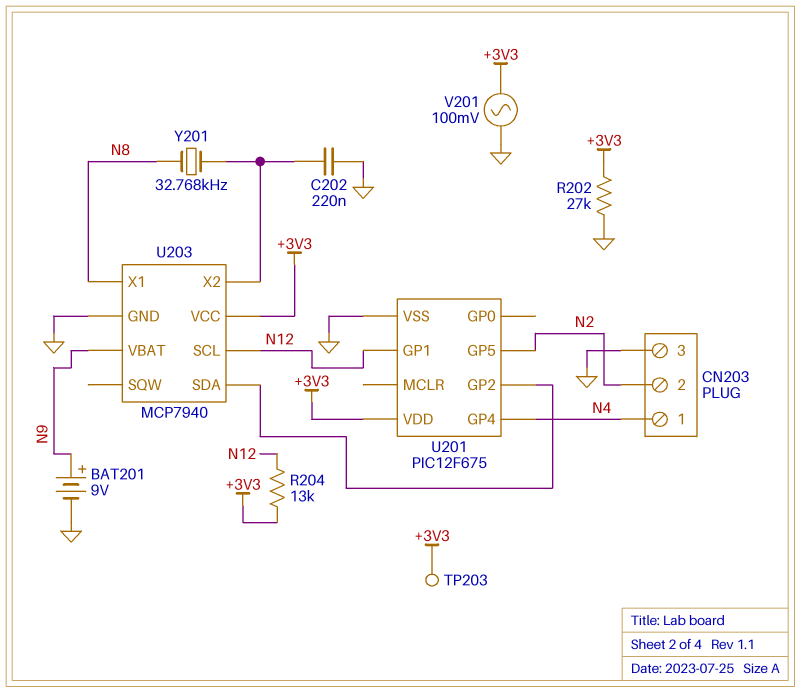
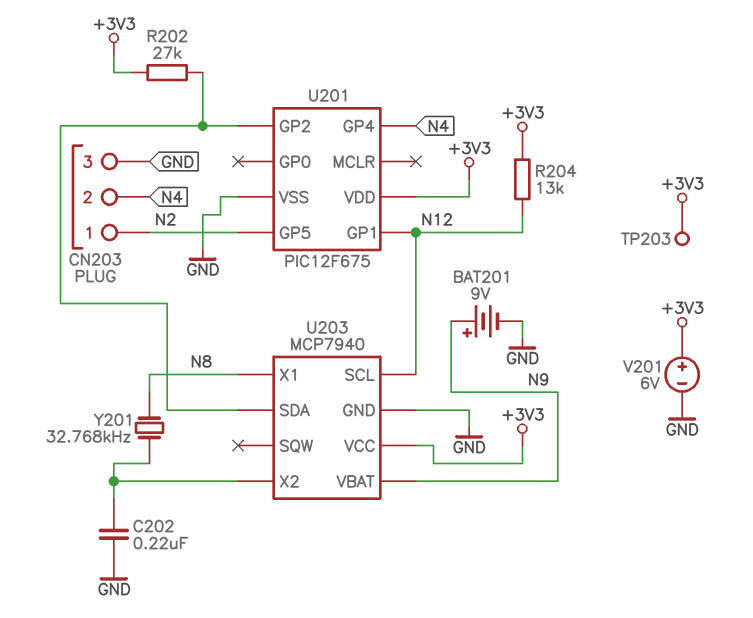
CN203 pin 1: N4 -> N2
CN203 pin 2: N2 -> N4
R202: 27k (+3V3, GND) -> 27k (+3V3, U201/GP2)
V201: AC 100mV (+3V3, GND) -> 6V (plus +3V3, minus GND)

